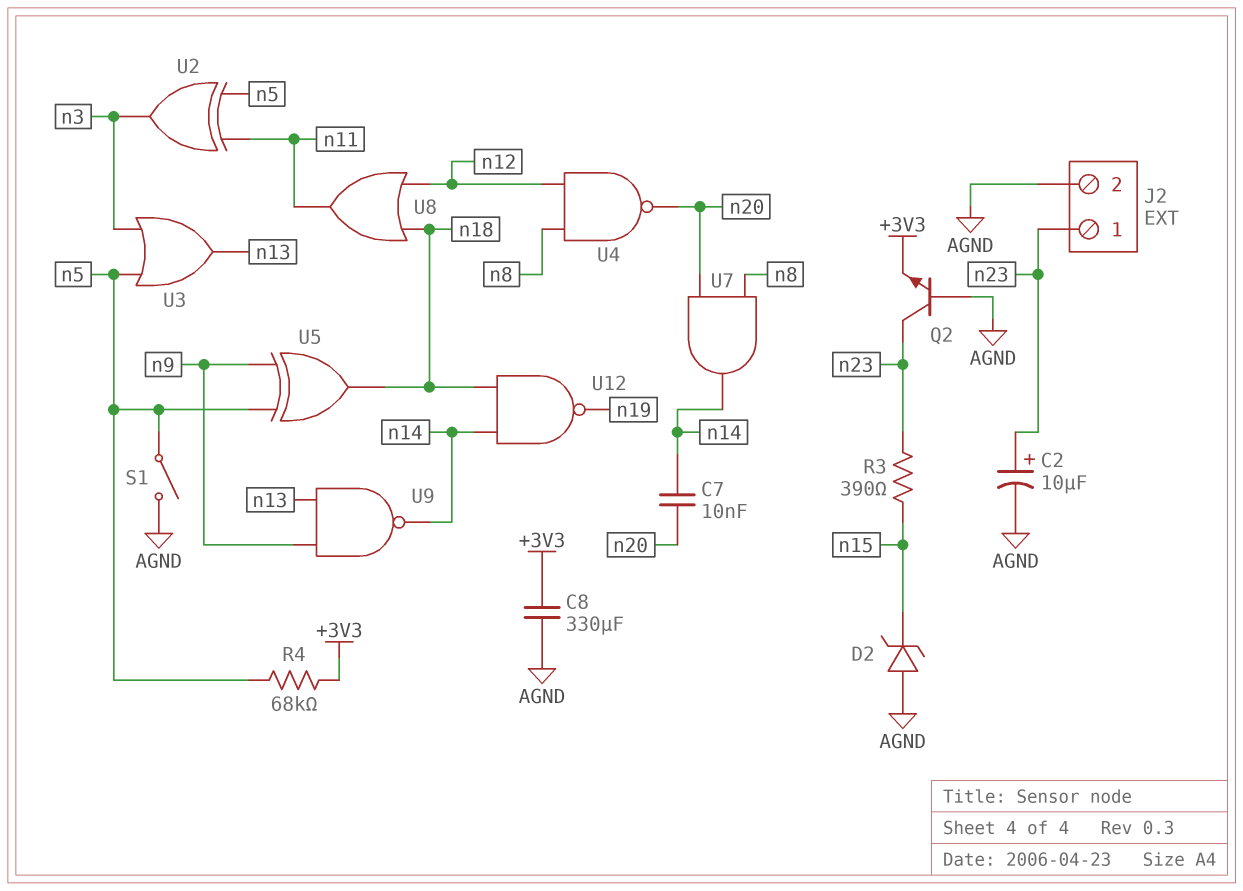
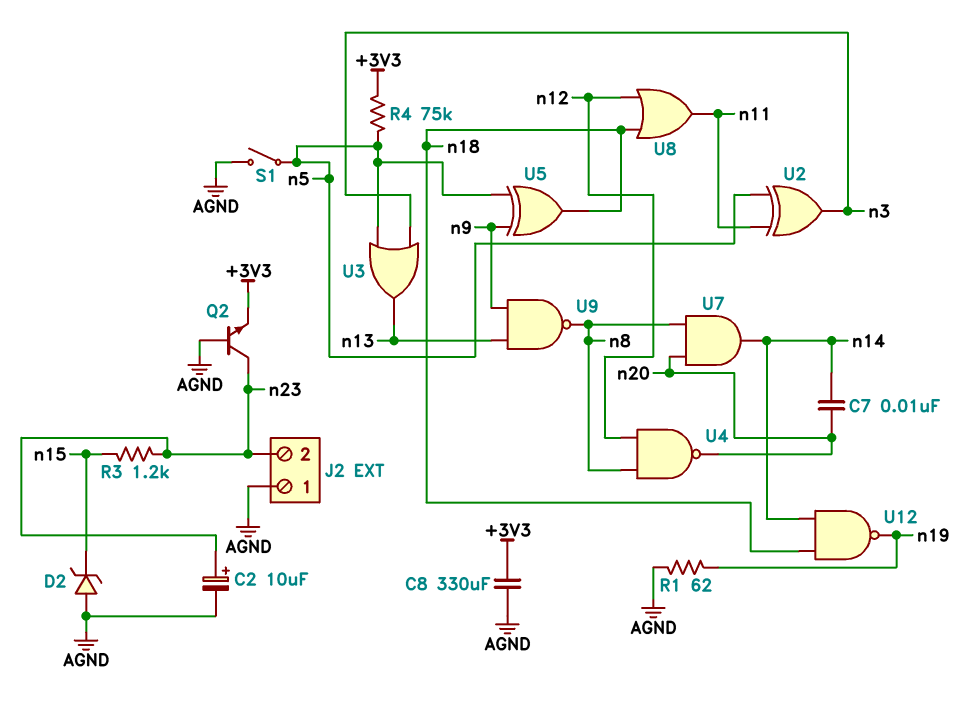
J2 pin 1: n23 -> AGND
J2 pin 2: AGND -> n23
R1: none -> 62 (AGND, n19)
R3: 390 (n15, n23) -> 1.2k (n15, n23)
R4: 68k (+3V3, n5) -> 75k (+3V3, n5)
U9: NAND (in n9, in n13, out n14) -> NAND (in n9, in n13, out n8)

